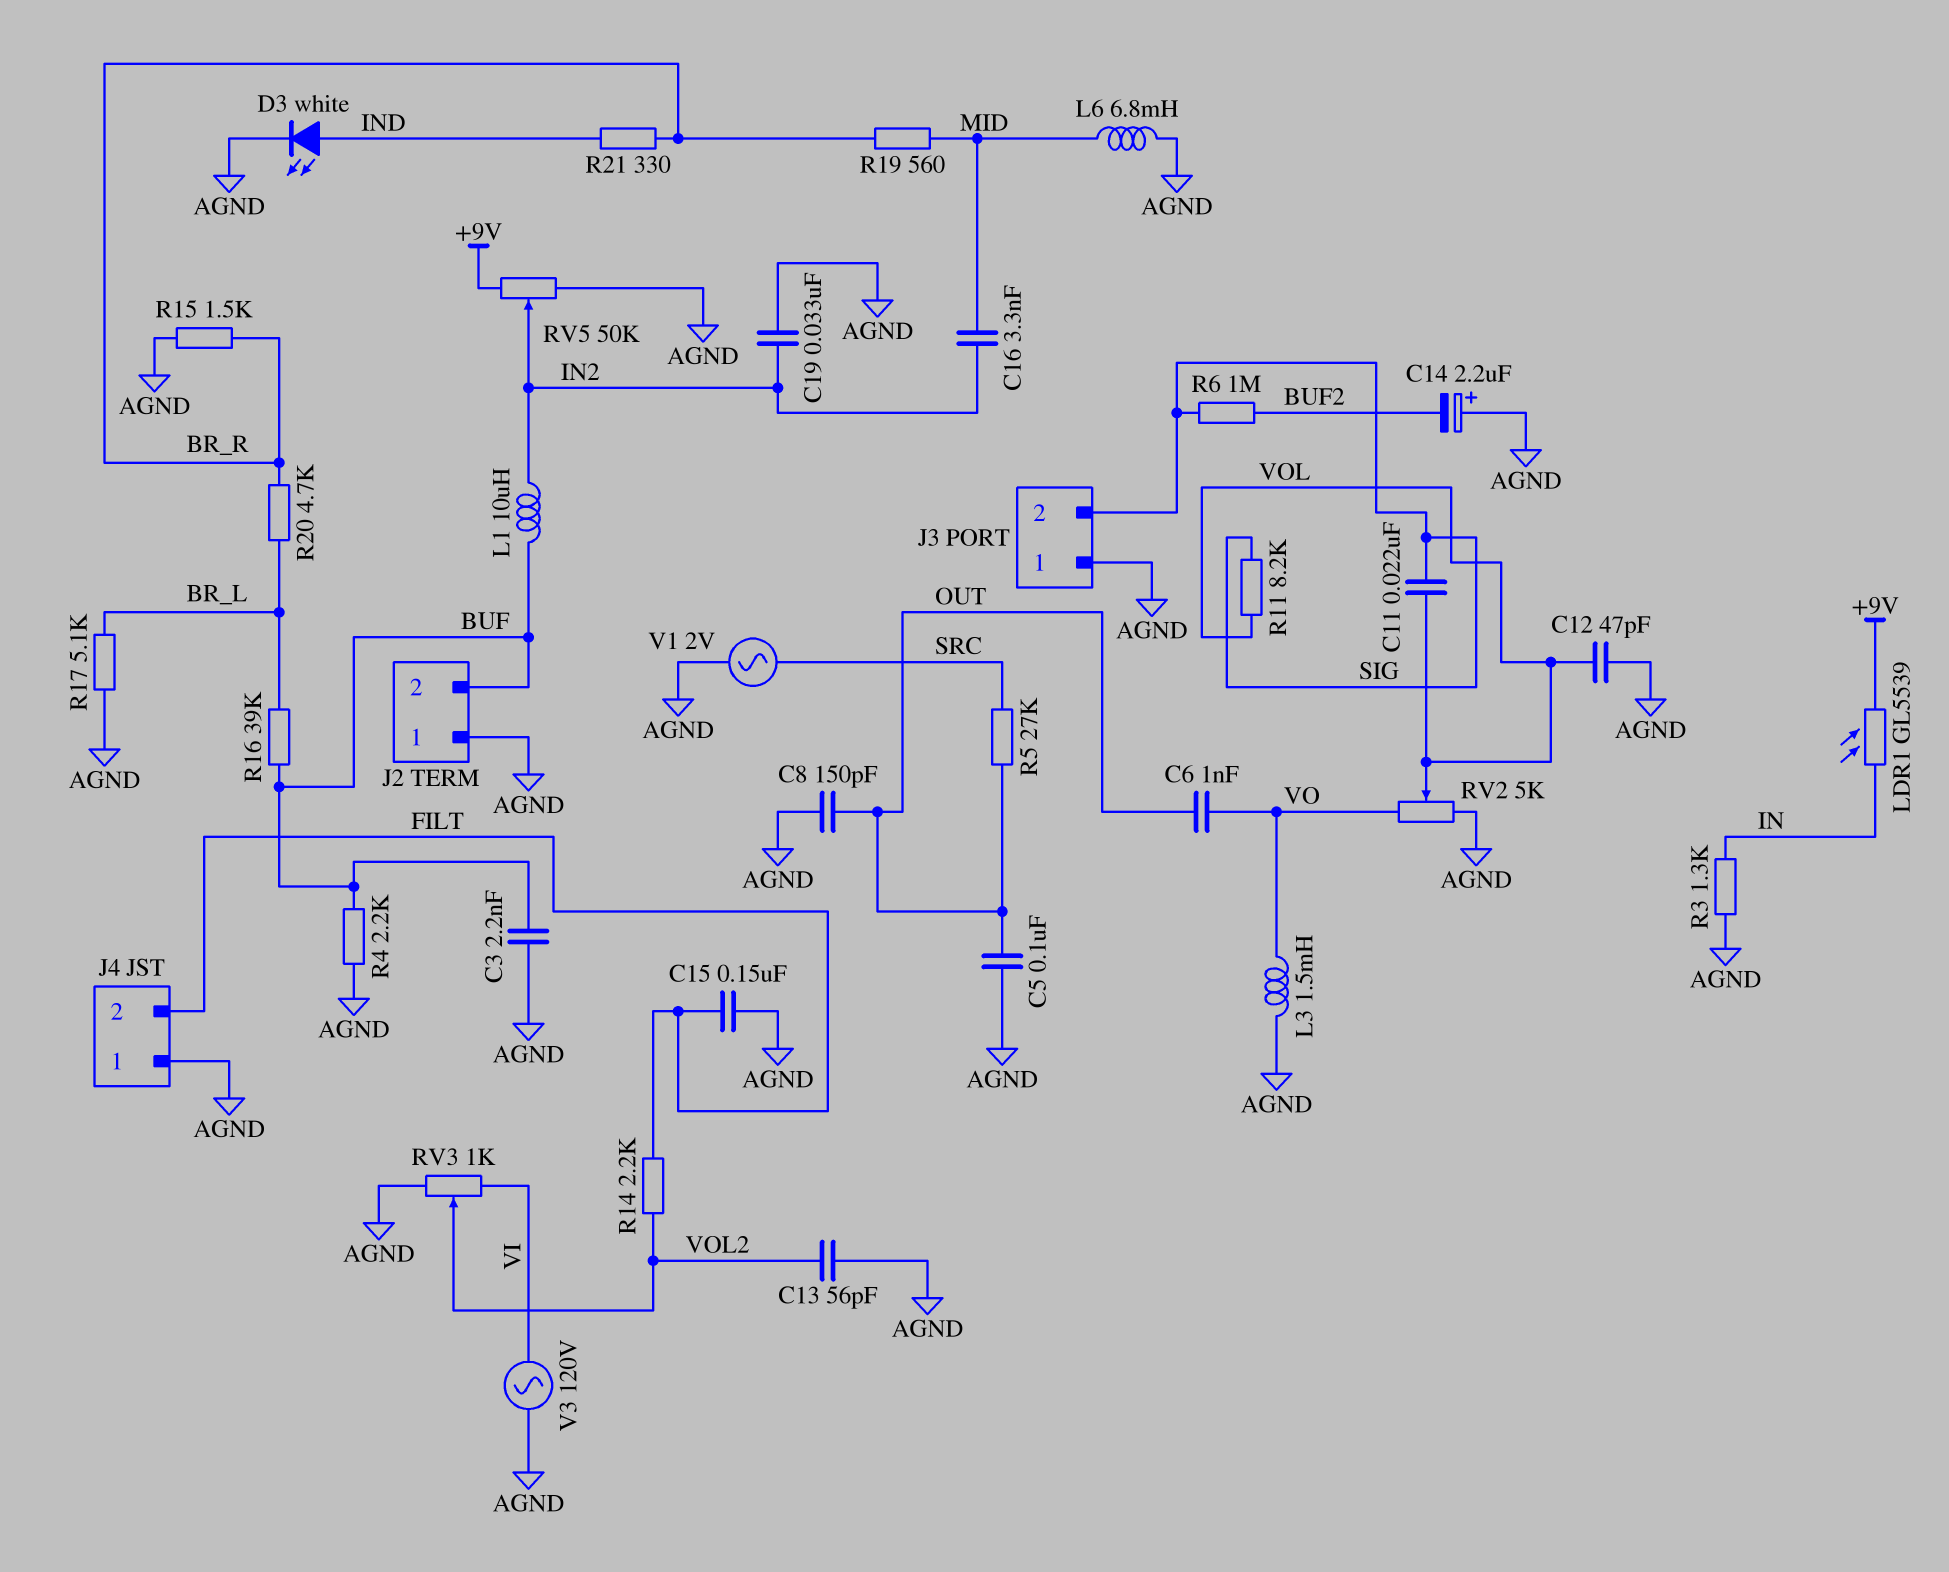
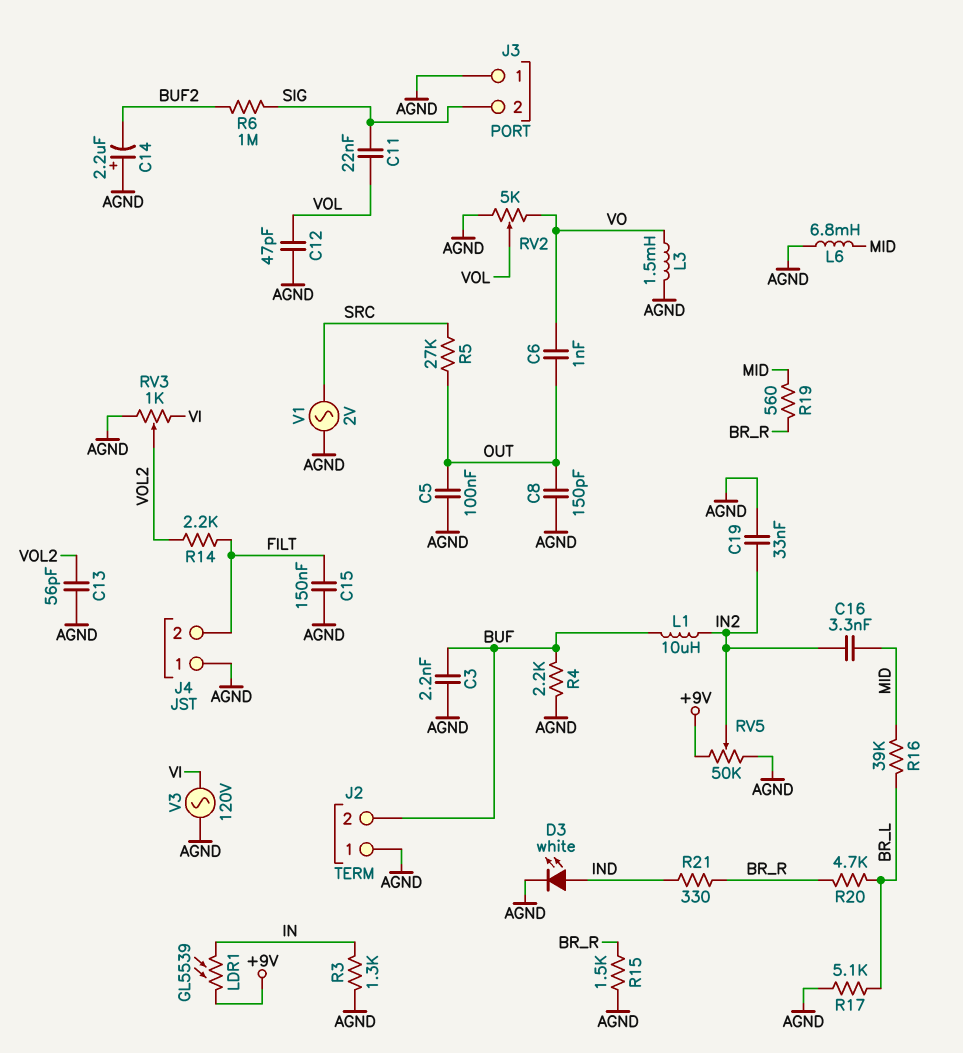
R11: 8.2k (SIG, VOL) -> none
R16: 39k (BR_L, BUF) -> 39k (BR_L, MID)

